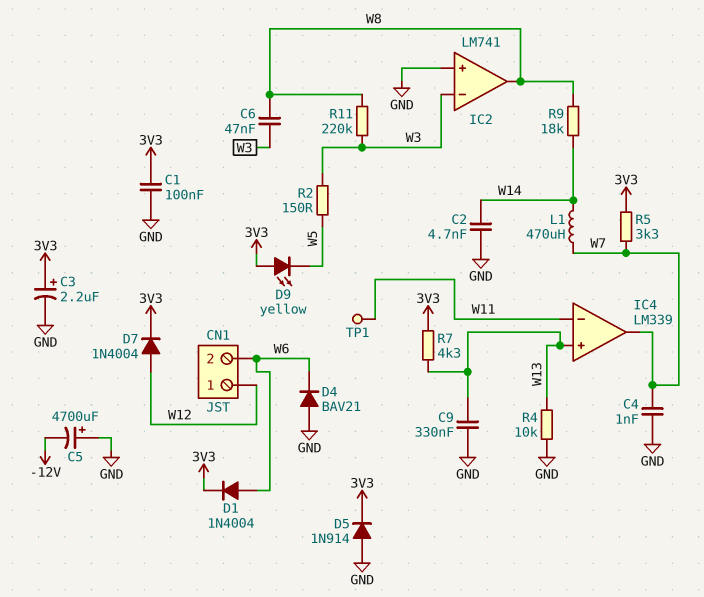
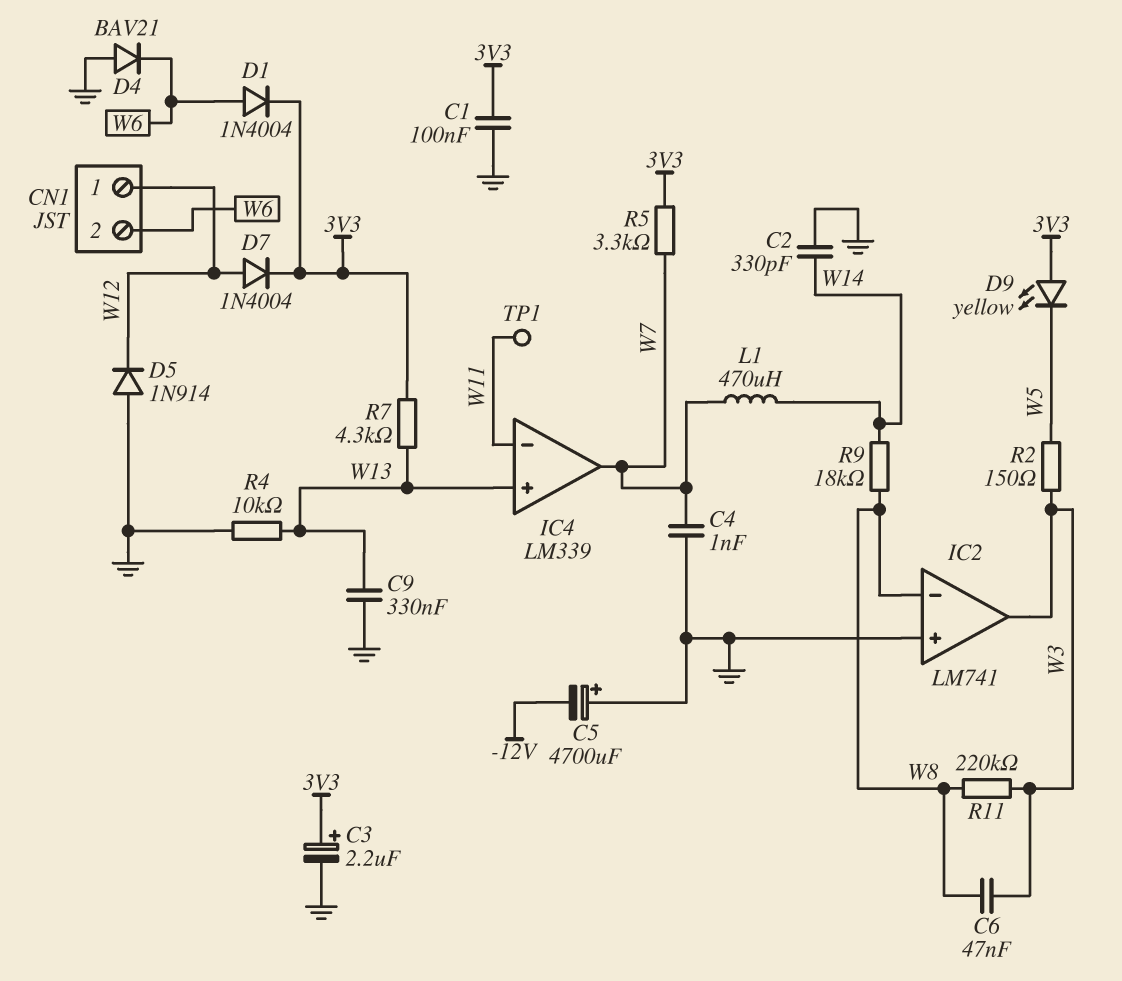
C2: 4.7nF (GND, W14) -> 330pF (GND, W14)
D5: diode 1N914 (A GND, K 3V3) -> diode 1N914 (A GND, K W12)
IC2 pin in-: W3 -> W8
IC2 pin out: W8 -> W3

